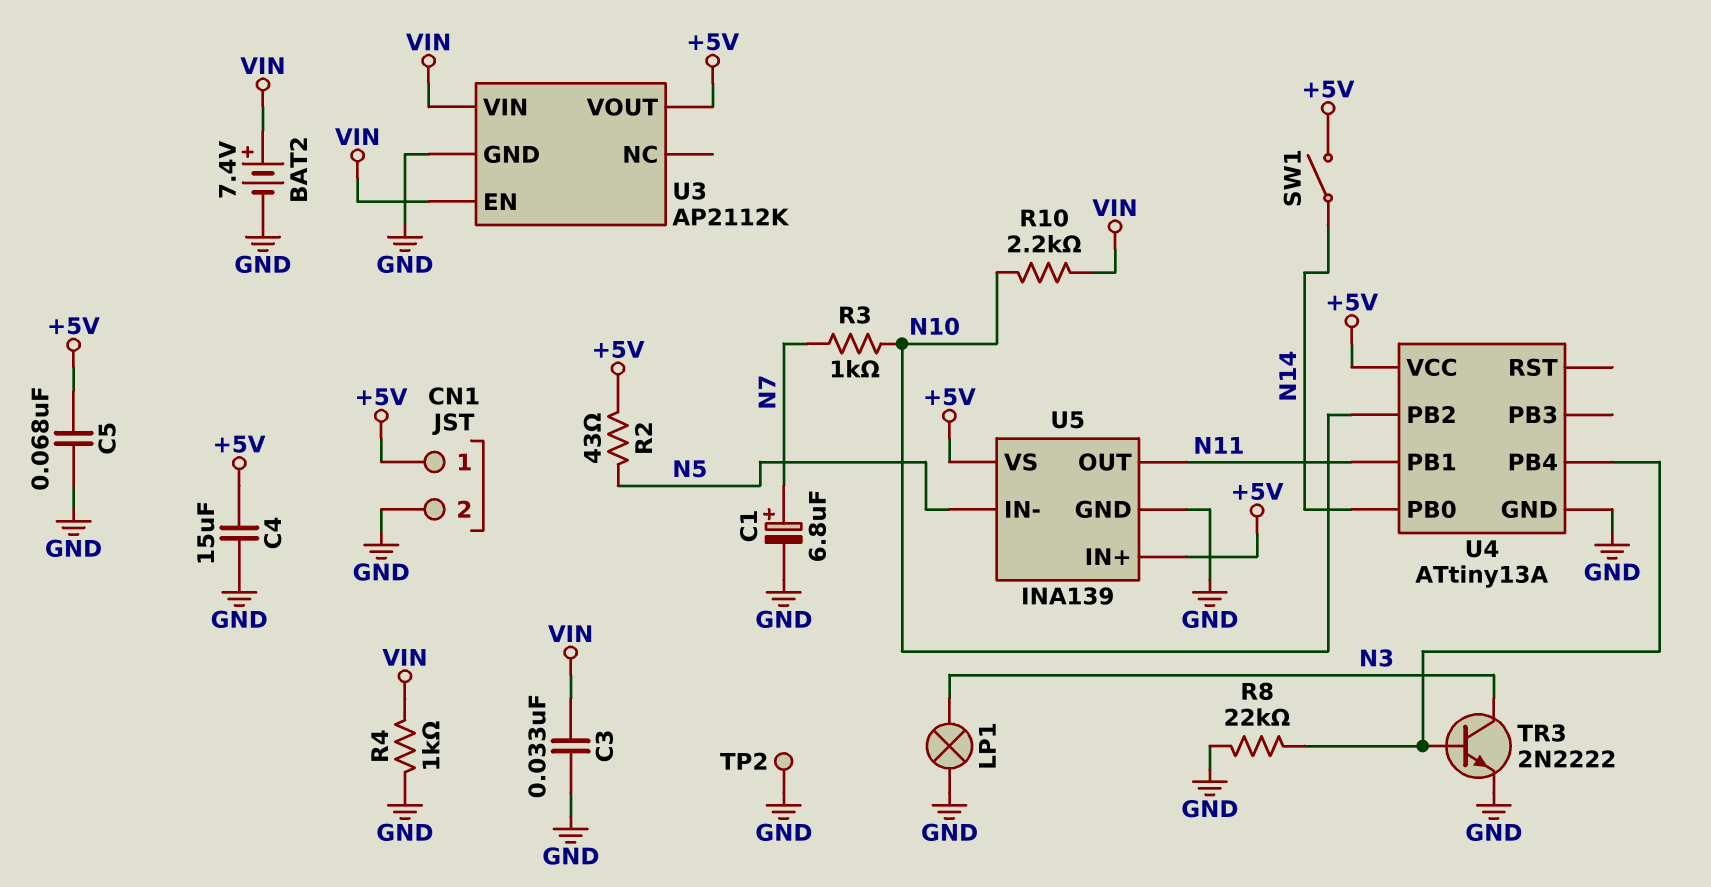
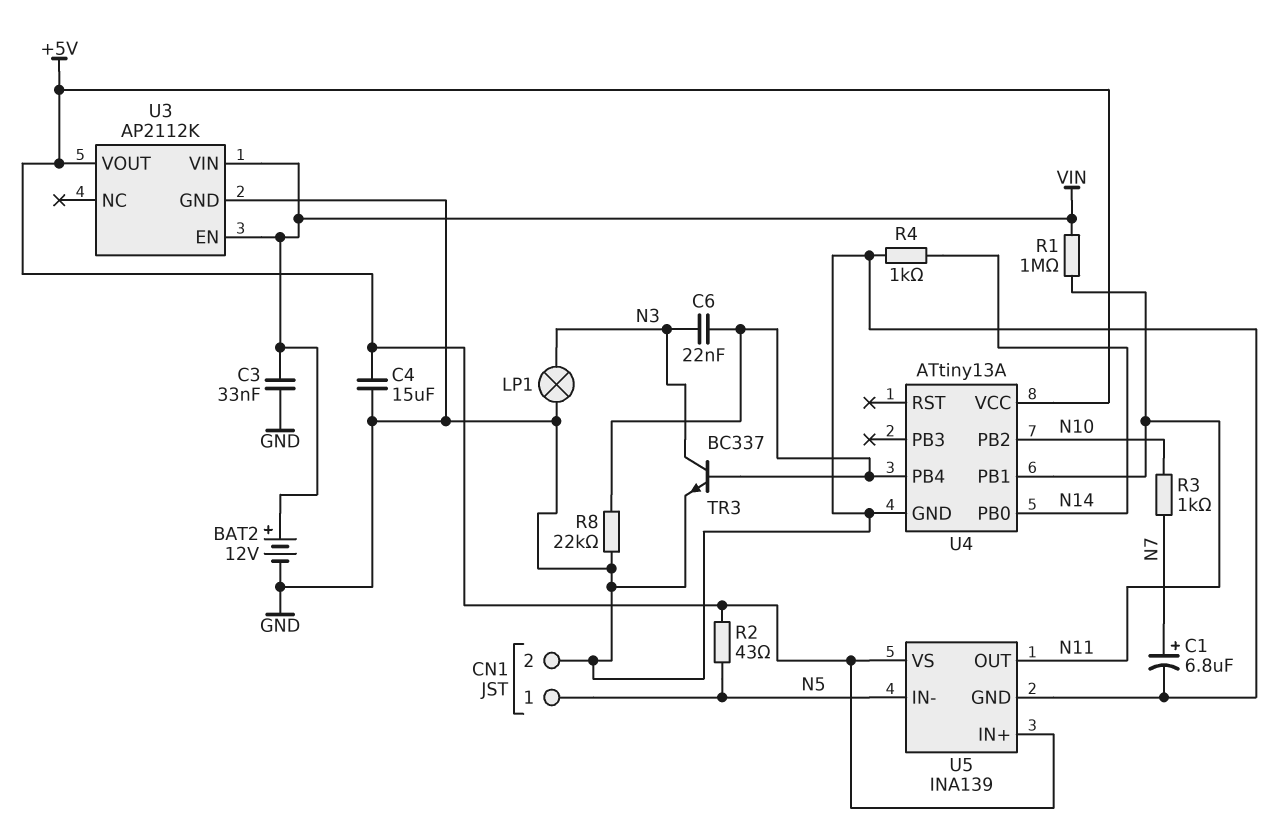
BAT2: 7.4V (plus VIN, minus GND) -> 12V (plus VIN, minus GND)
C5: 68nF (+5V, GND) -> none
C6: none -> 22nF (N3, U4/PB4)
CN1 pin 1: +5V -> N5
R1: none -> 1M (N11, VIN)
R4: 1k (GND, VIN) -> 1k (GND, N14)
R10: 2.2k (N10, VIN) -> none
SW1: switch (+5V, N14) -> none
TP2: test point (GND) -> none
TR3: NPN 2N2222 (B U4/PB4, C N3, E GND) -> NPN BC337 (B U4/PB4, C N3, E GND)

